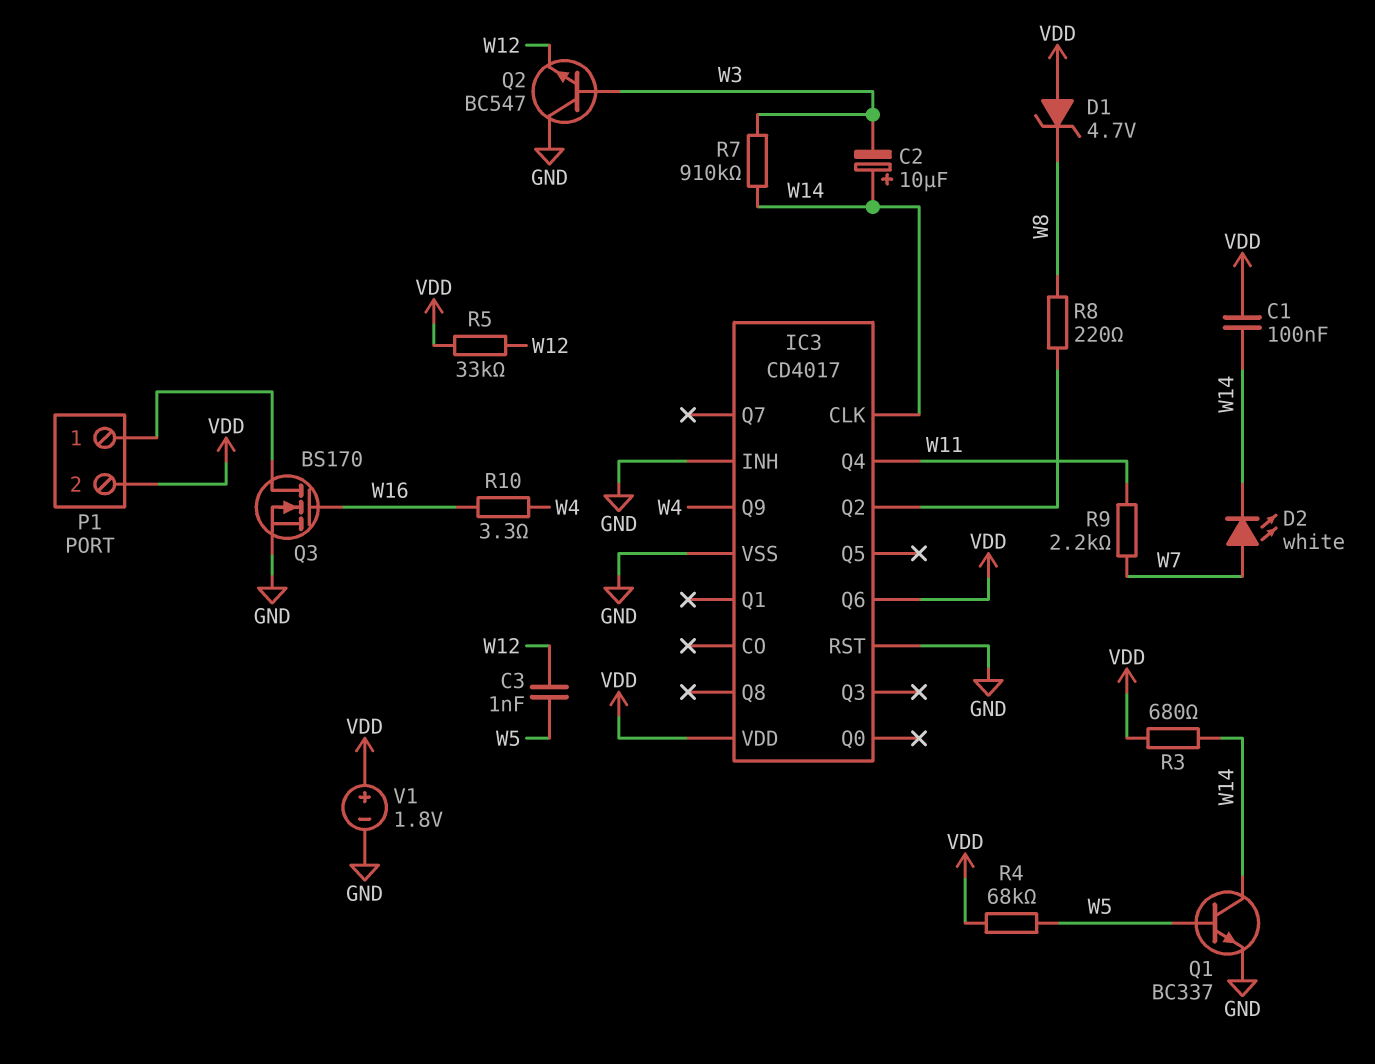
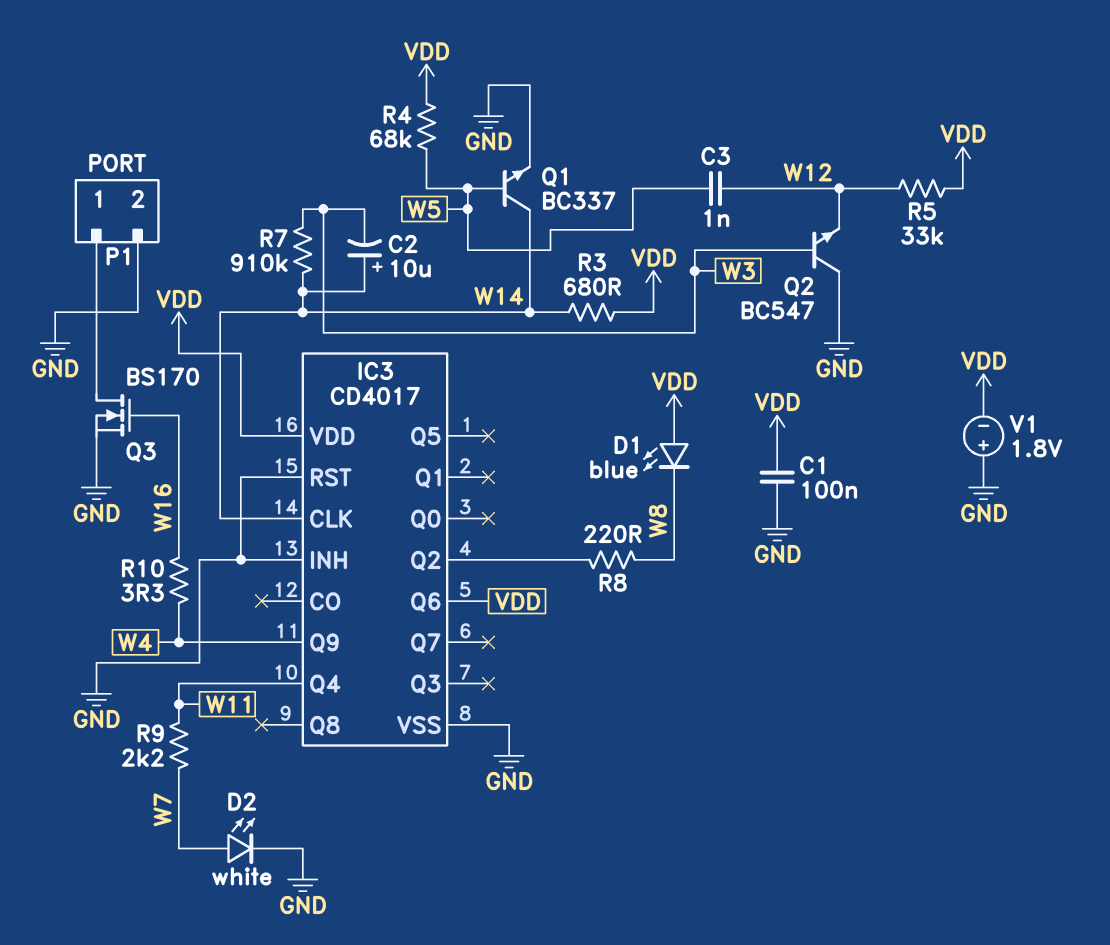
C1: 100nF (VDD, W14) -> 100nF (GND, VDD)
D1: zener 4.7V (A VDD, K W8) -> LED blue (A VDD, K W8)
D2: LED white (A W7, K W14) -> LED white (A W7, K GND)
P1 pin 2: VDD -> GND
V1: 1.8V (plus VDD, minus GND) -> 1.8V (plus GND, minus VDD)

